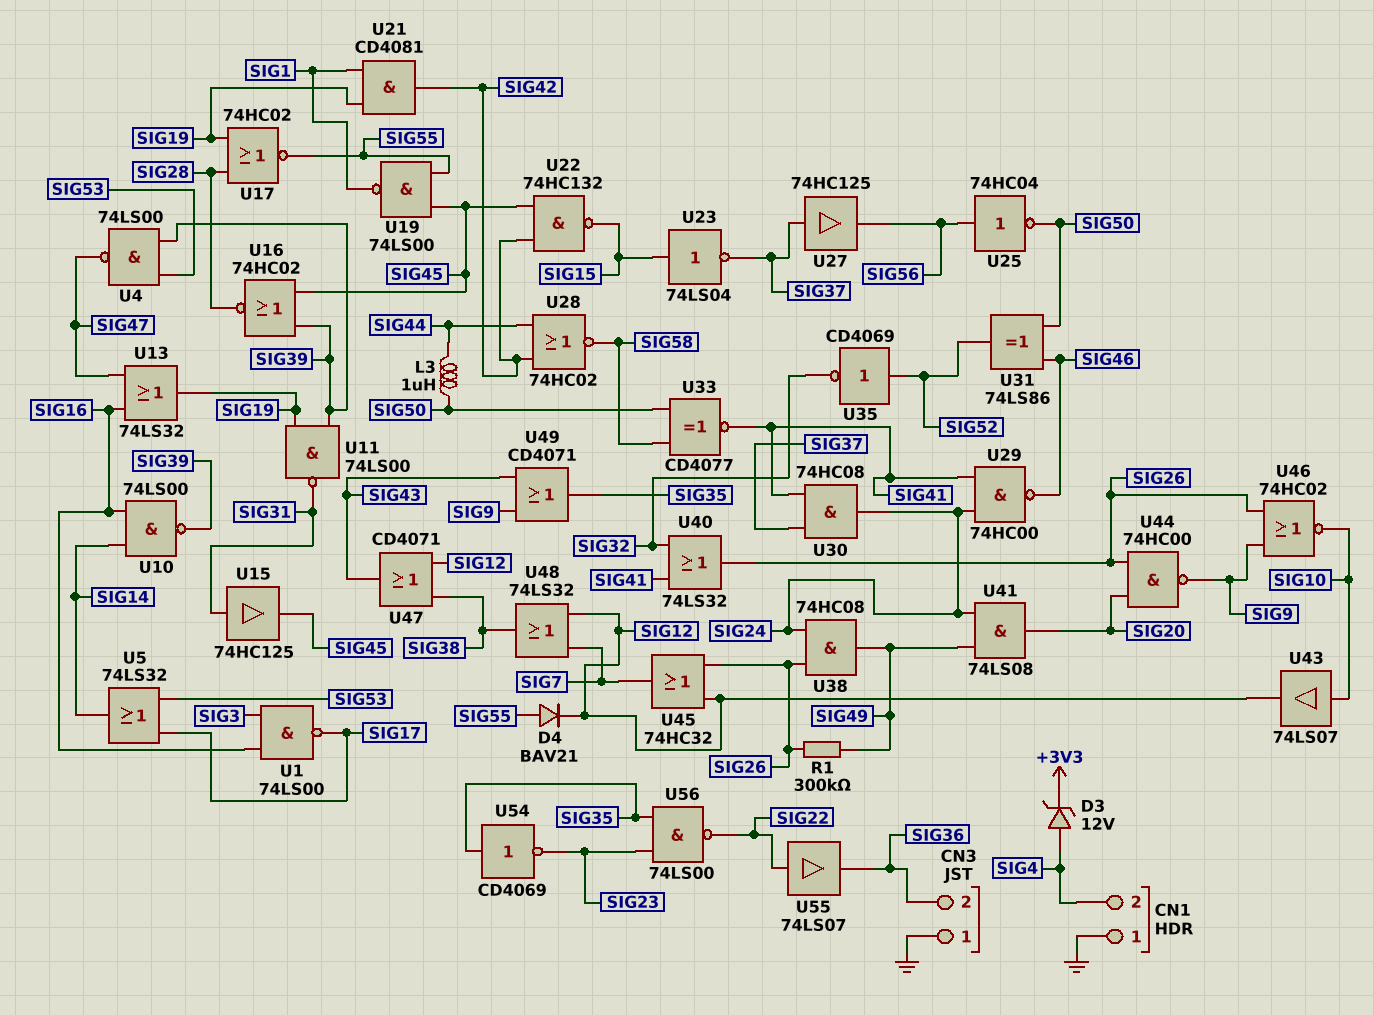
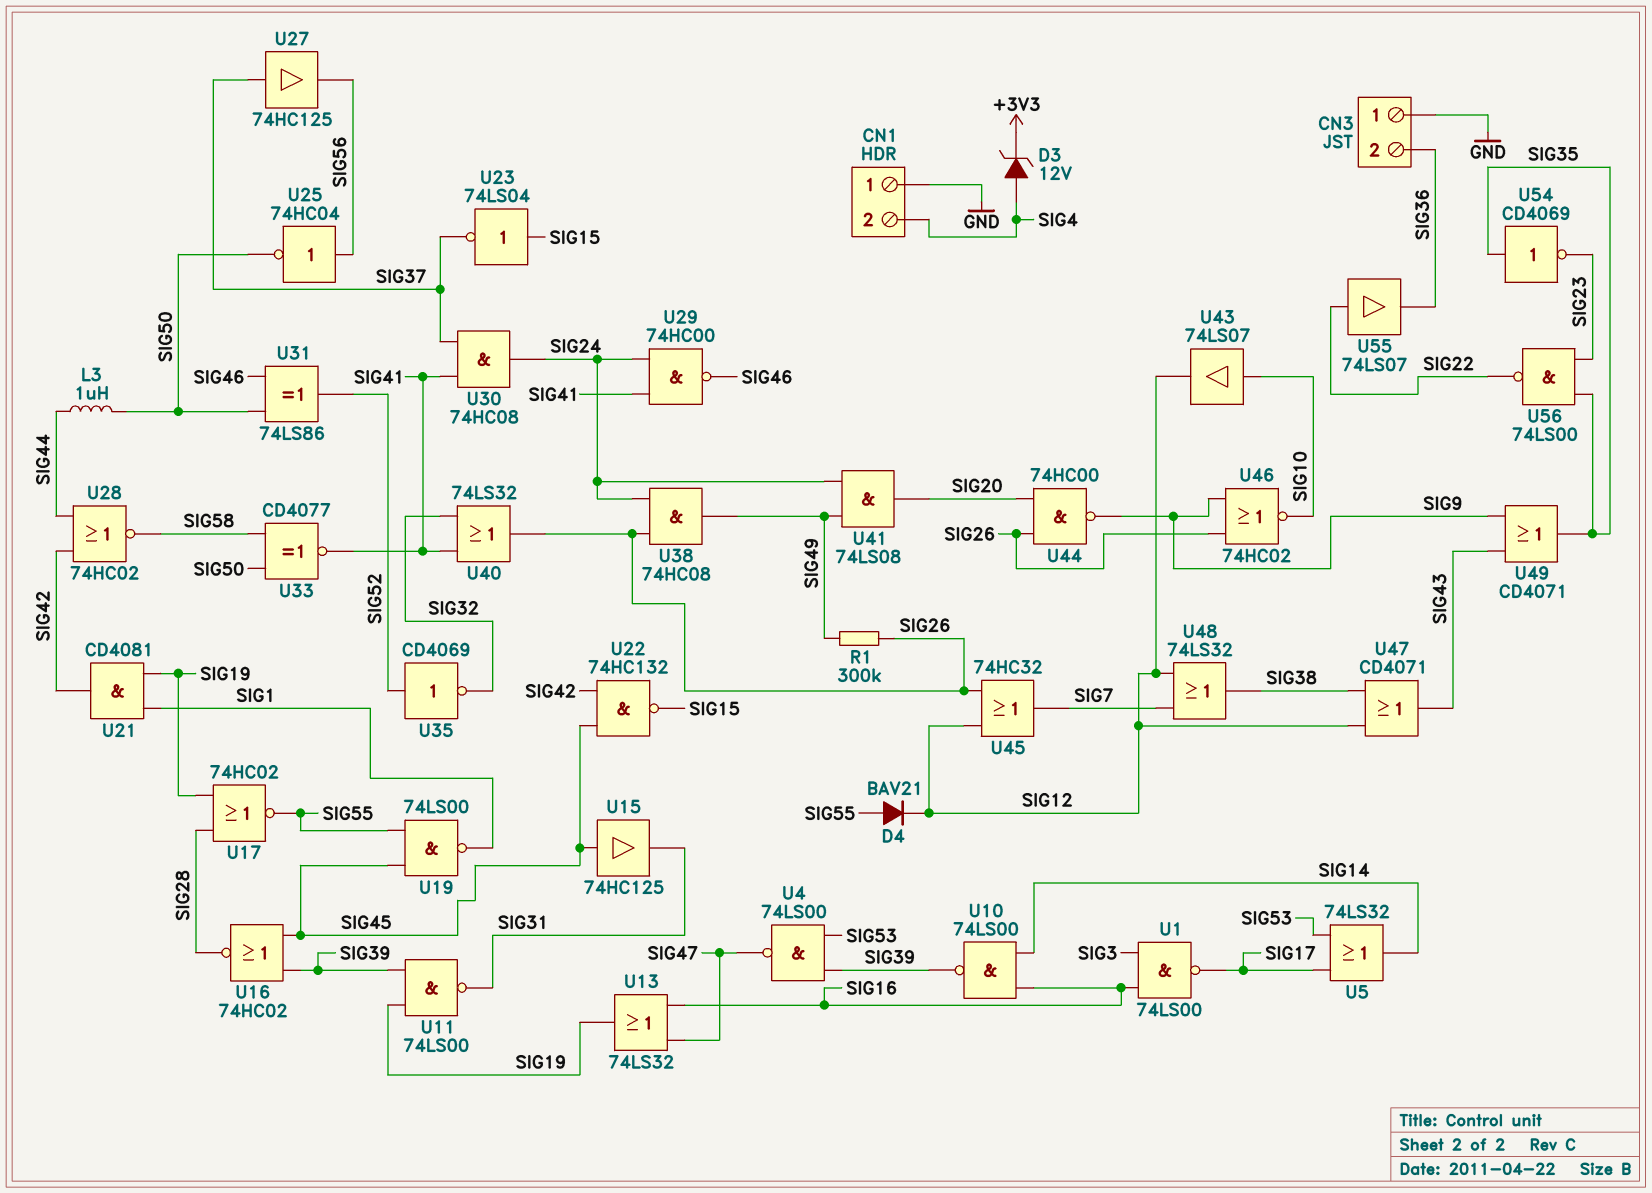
U15: buffer 74HC125 (in SIG31, out SIG45) -> buffer 74HC125 (in SIG45, out SIG31)

